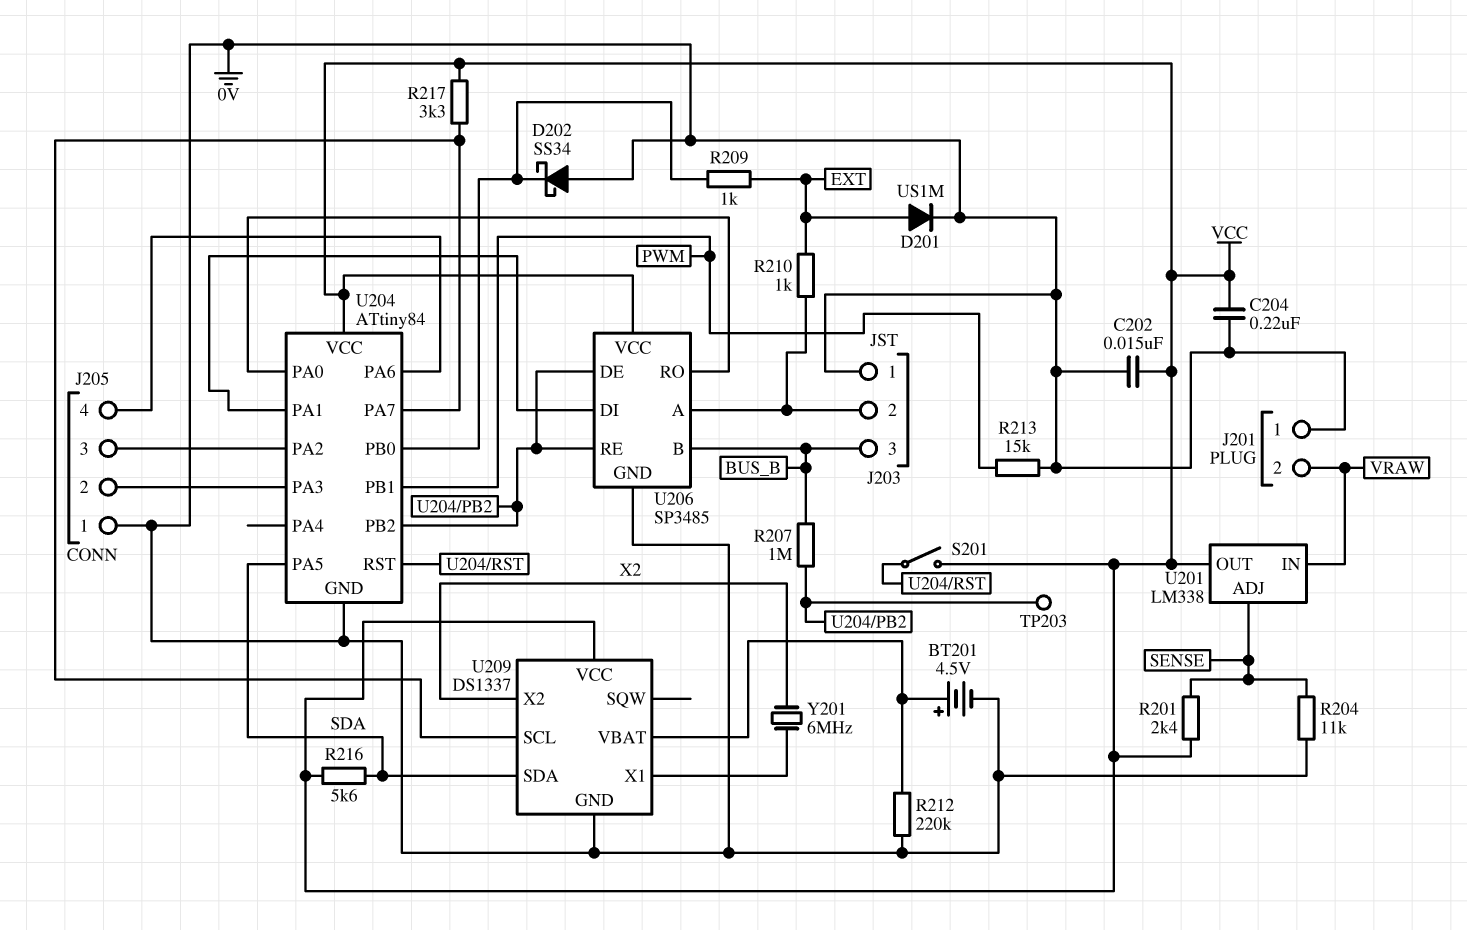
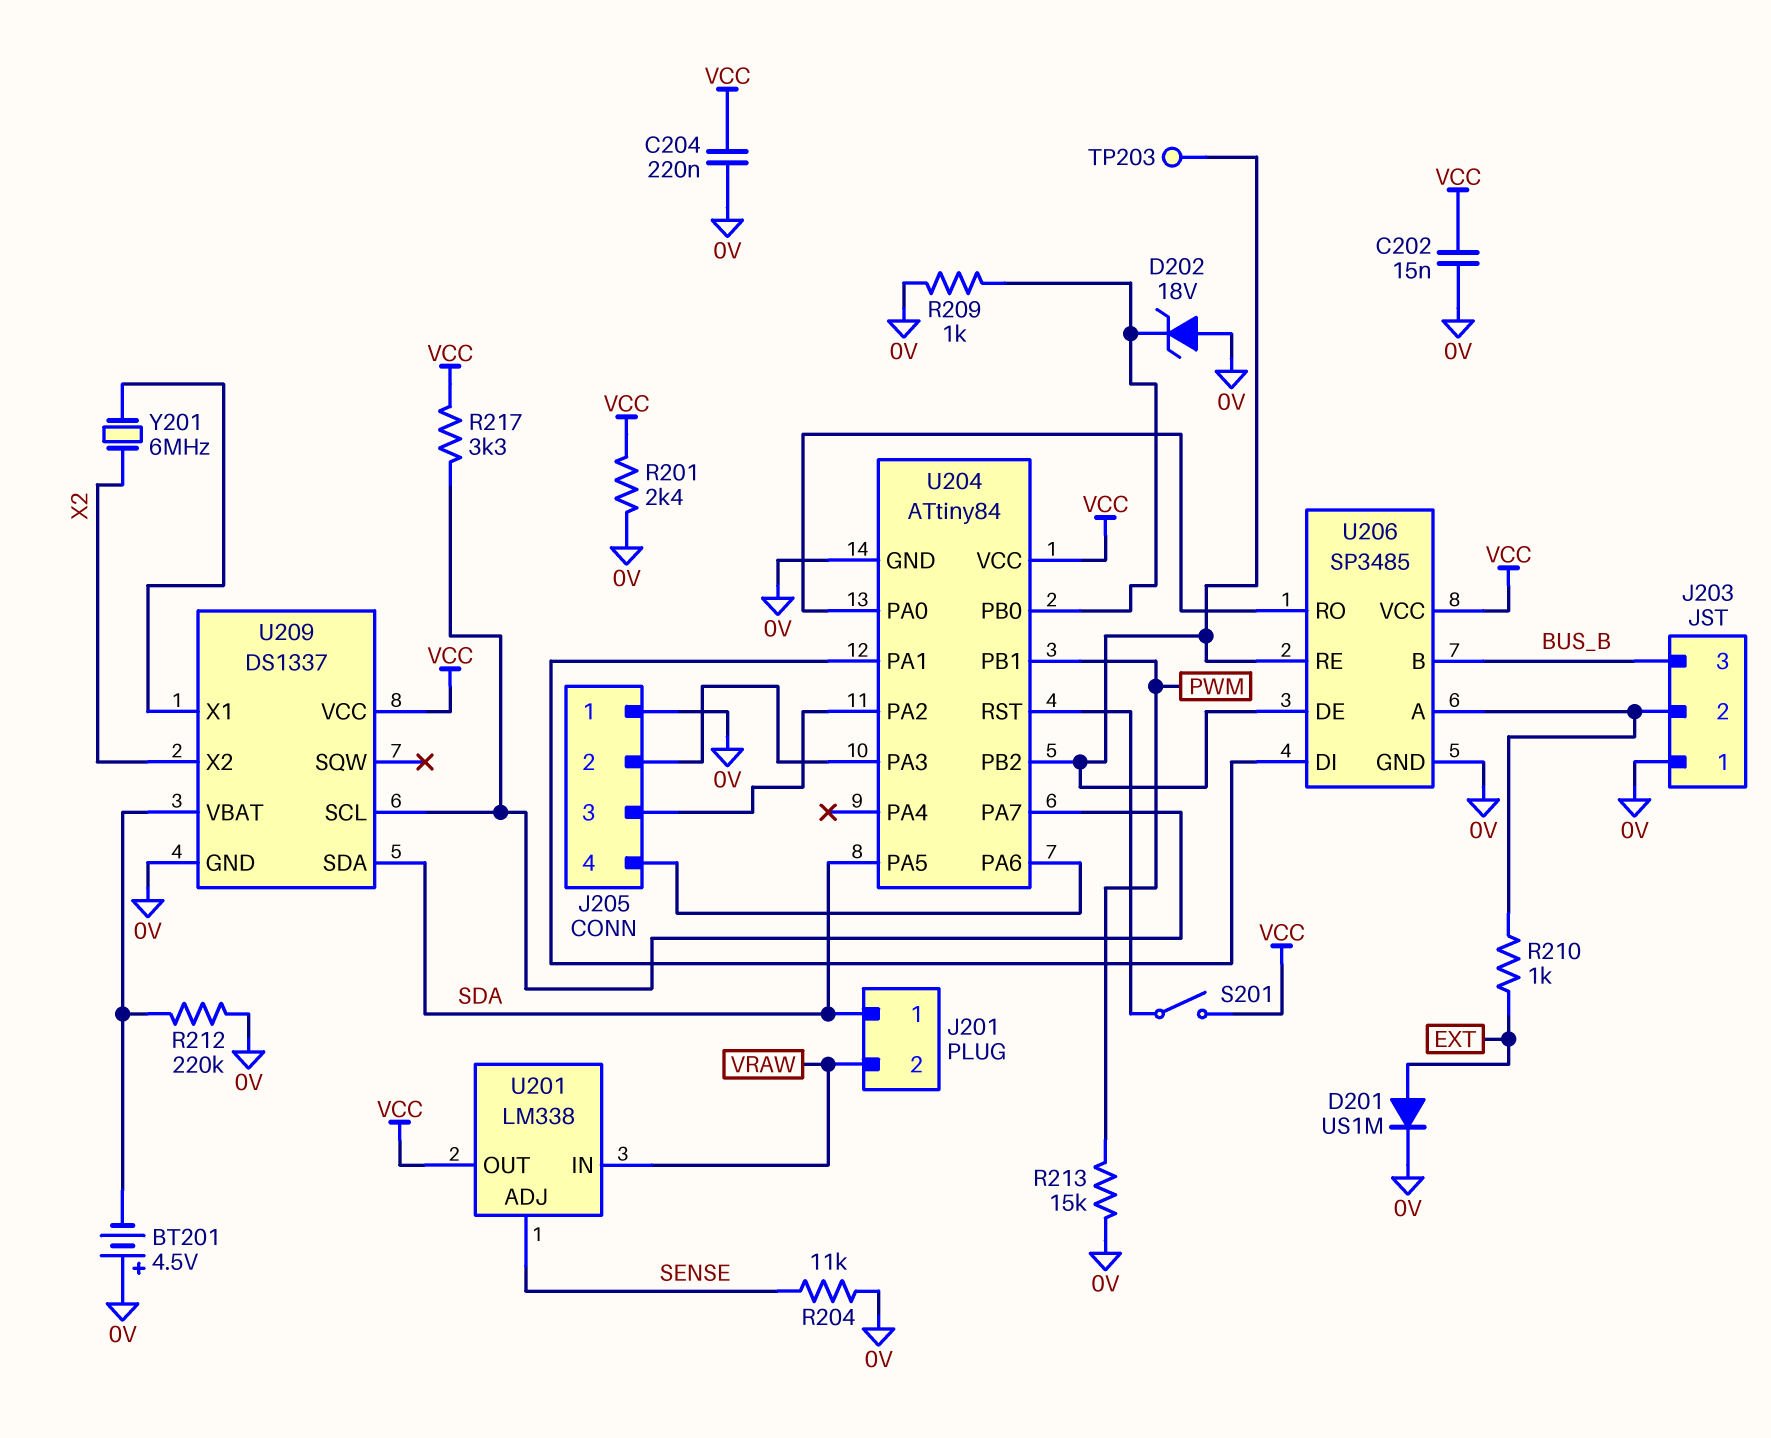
BT201: 4.5V (plus U209/VBAT, minus 0V) -> 4.5V (plus 0V, minus U209/VBAT)
D202: schottky SS34 (A 0V, K U204/PB0) -> zener 18V (A 0V, K U204/PB0)
J201 pin 1: 0V -> SDA
R201: 2.4k (SENSE, VCC) -> 2.4k (0V, VCC)
R207: 1M (BUS_B, U204/PB2) -> none
R209: 1k (EXT, U204/PB0) -> 1k (0V, U204/PB0)
R216: 5.6k (SDA, VCC) -> none

